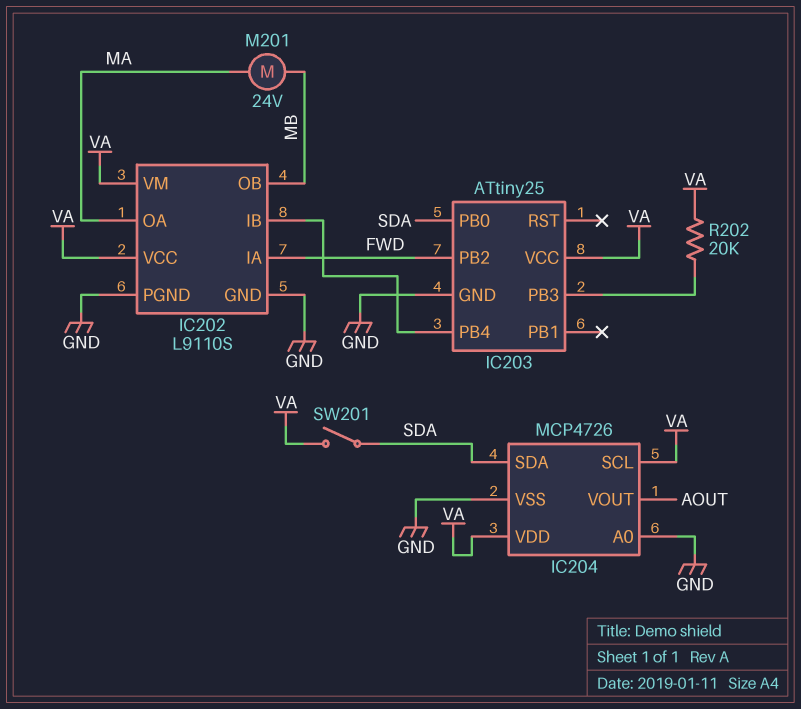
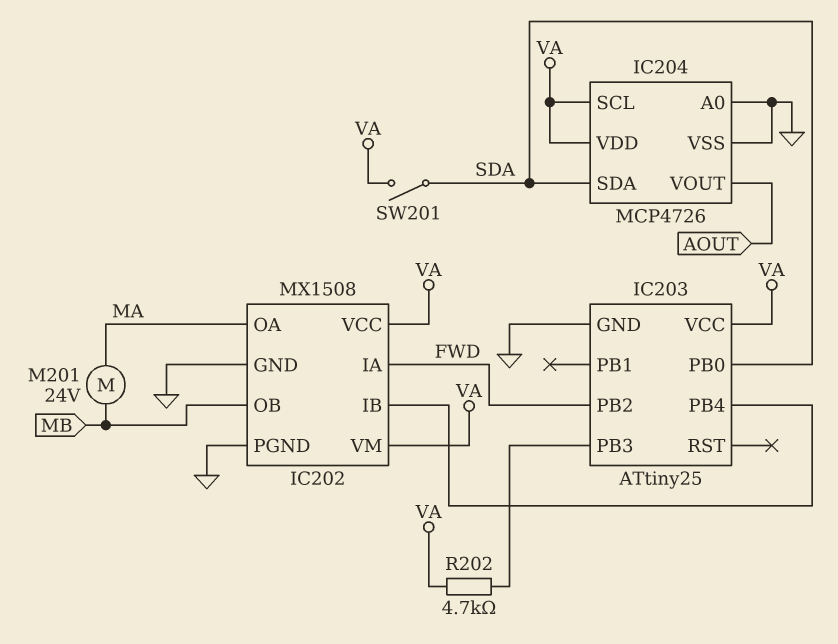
IC202: L9110S -> MX1508
R202: 20k (IC203/PB3, VA) -> 4.7k (IC203/PB3, VA)

